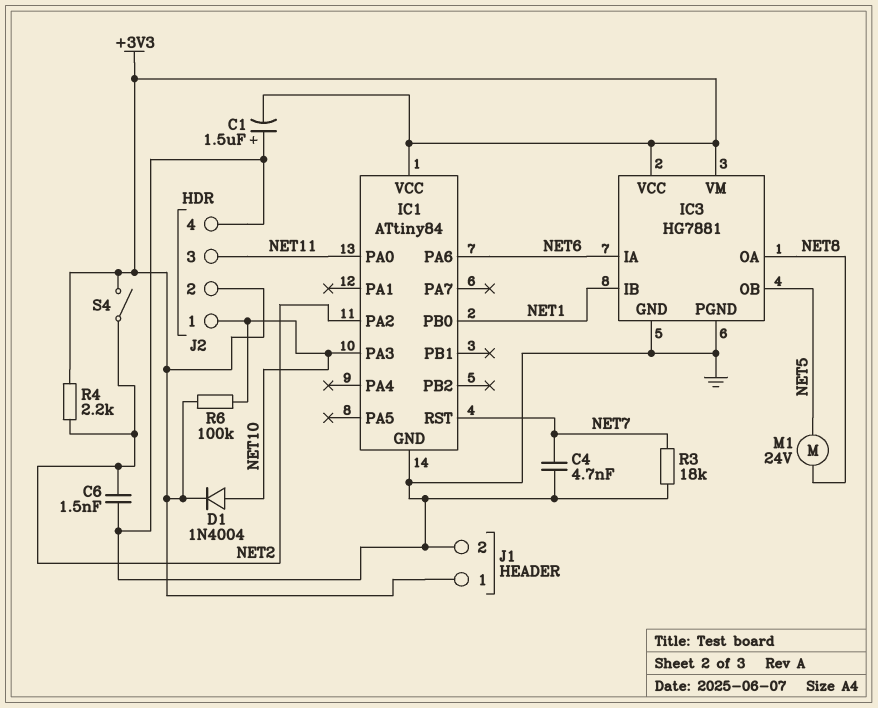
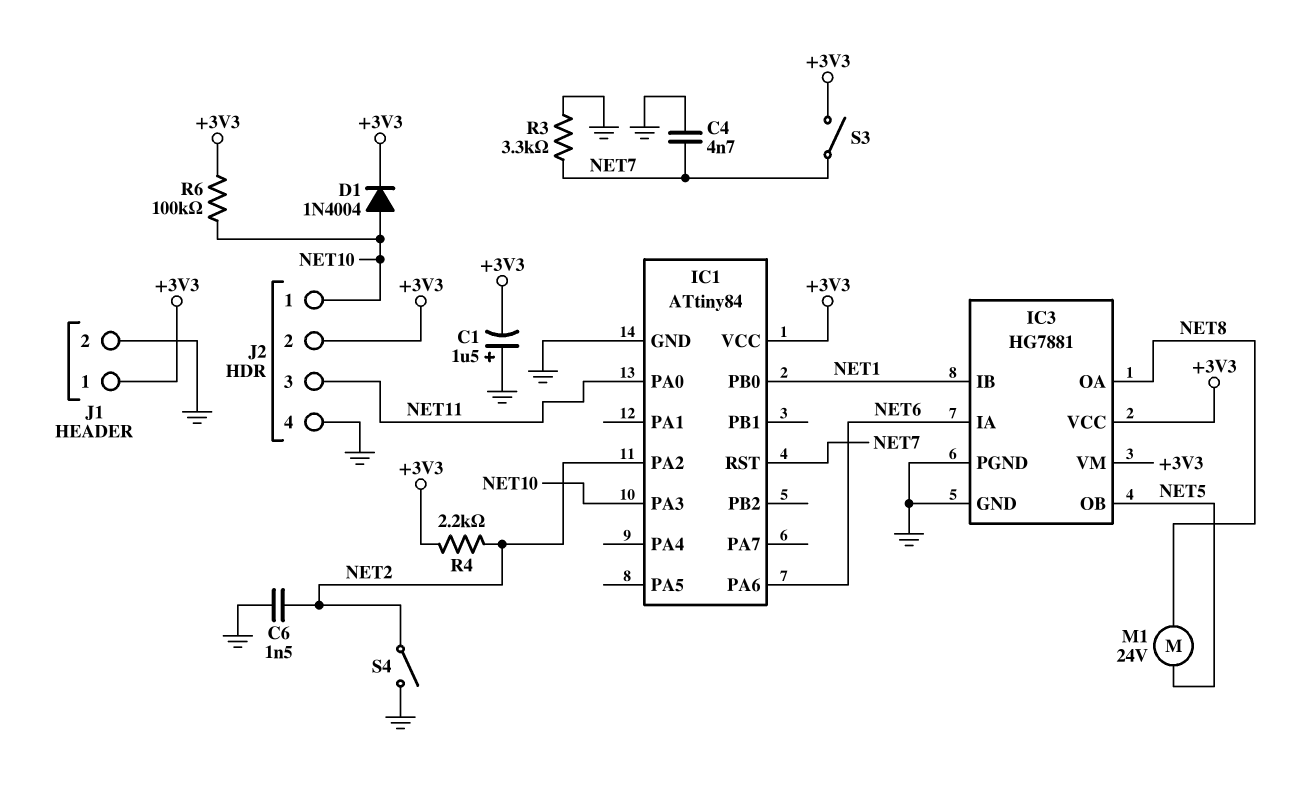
R3: 18k (GND, NET7) -> 3.3k (GND, NET7)
S3: none -> switch (+3V3, NET7)
S4: switch (+3V3, NET2) -> switch (GND, NET2)

